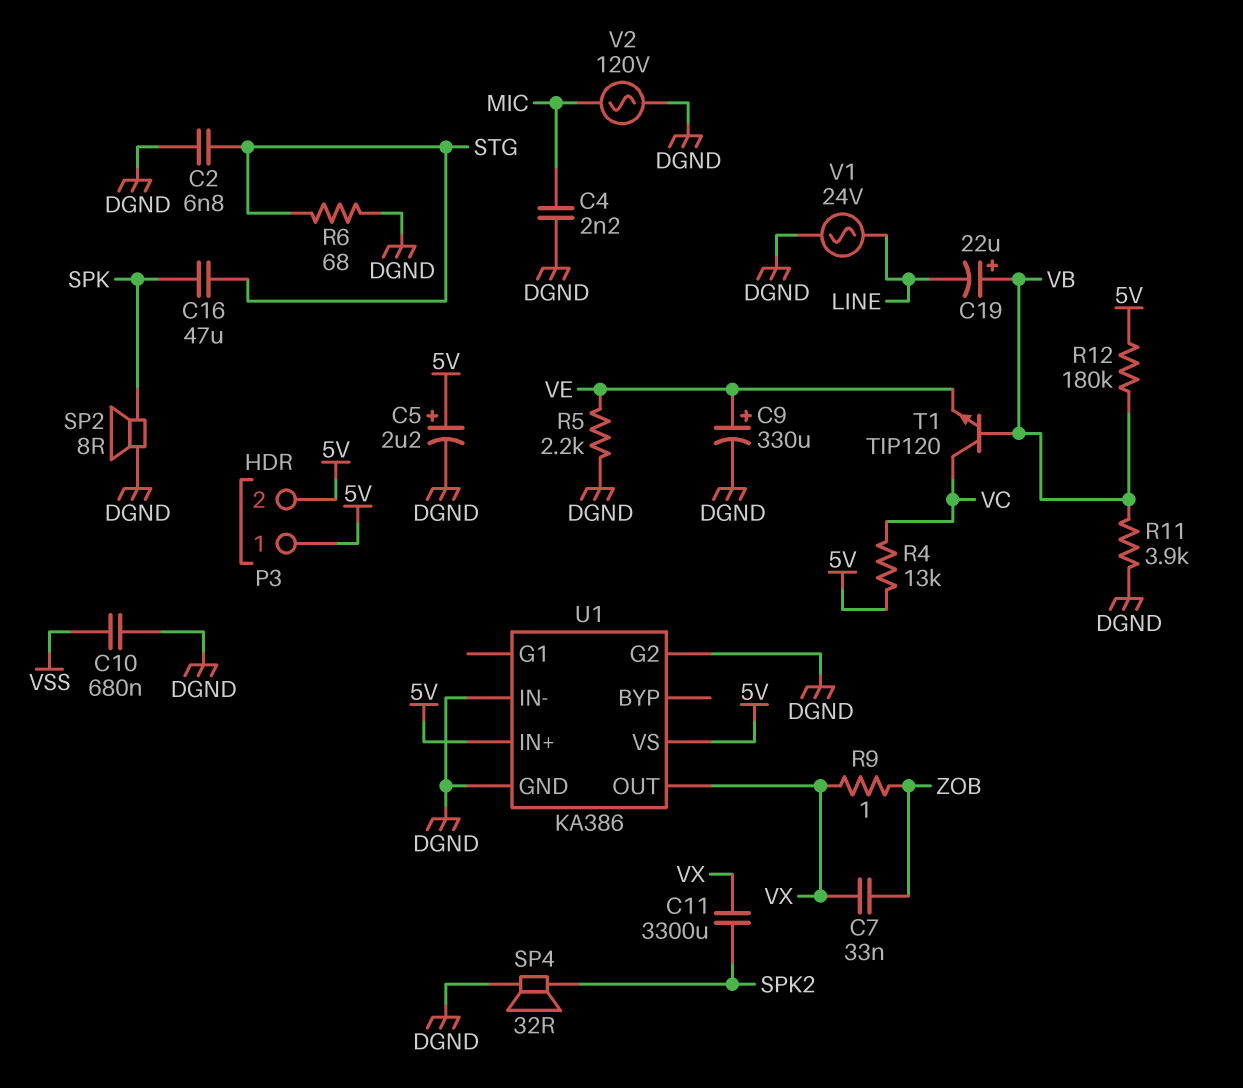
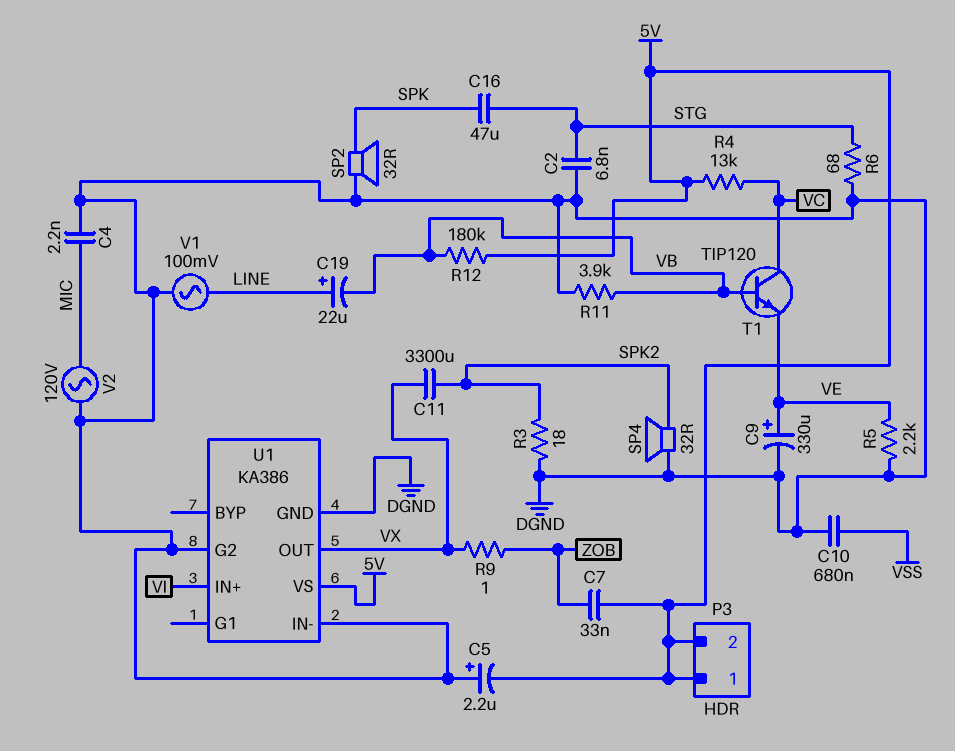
C5: 2.2uF (plus 5V, minus DGND) -> 2.2uF (plus DGND, minus 5V)
C7: 33nF (VX, ZOB) -> 33nF (5V, ZOB)
C19: 22uF (plus VB, minus LINE) -> 22uF (plus LINE, minus VB)
R3: none -> 18 (DGND, SPK2)
SP2: speaker 8R (DGND, SPK) -> speaker 32R (DGND, SPK)
U1 pin IN+: 5V -> VI
V1: AC 24V (DGND, LINE) -> AC 100mV (DGND, LINE)

